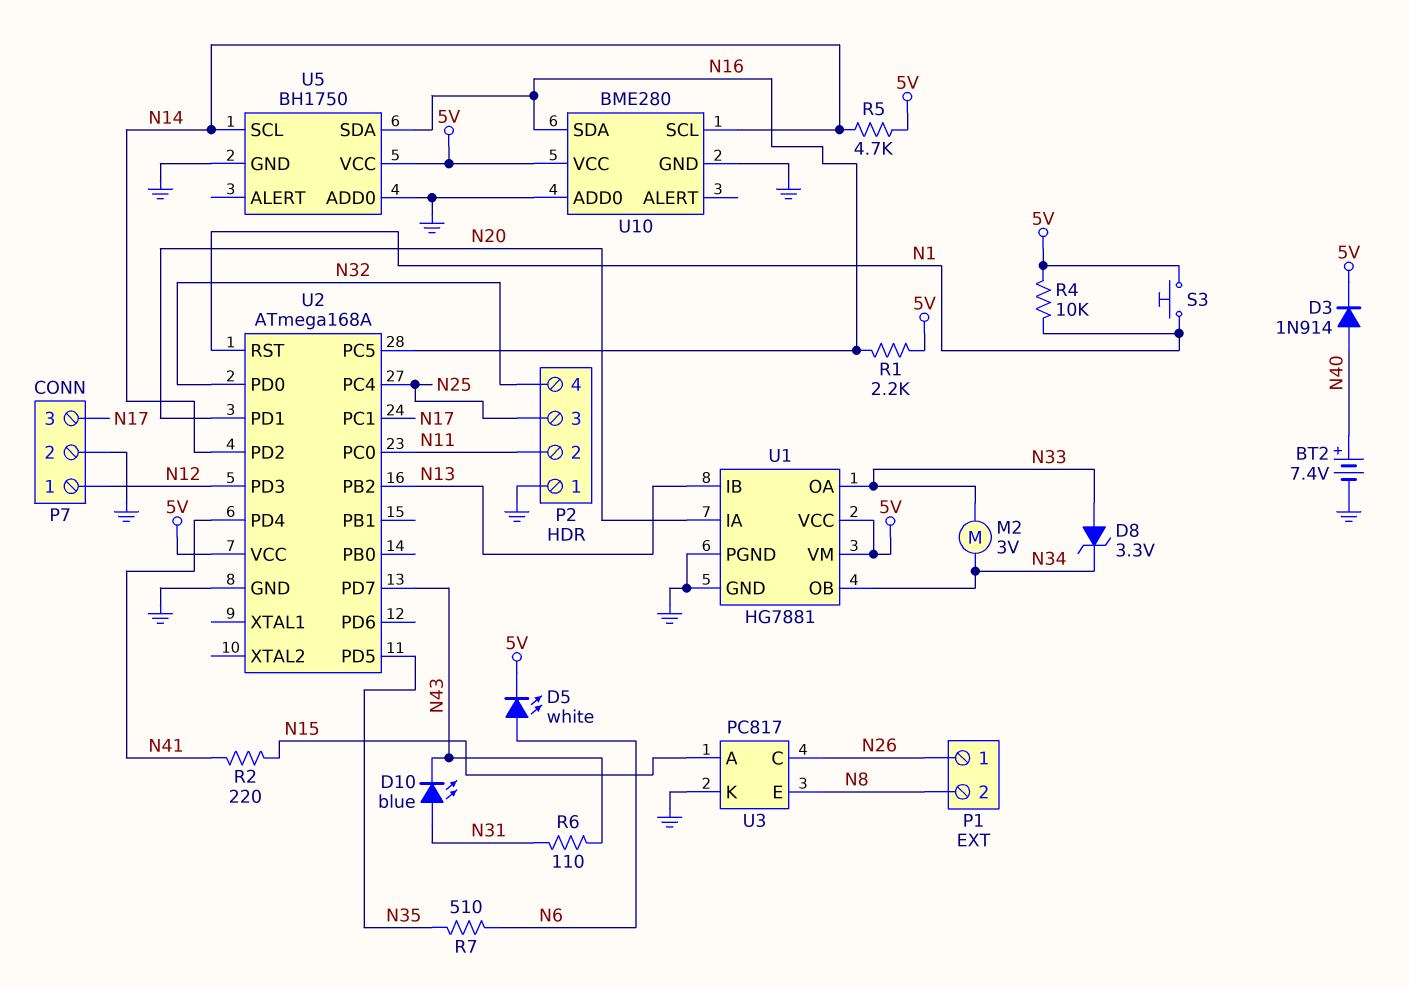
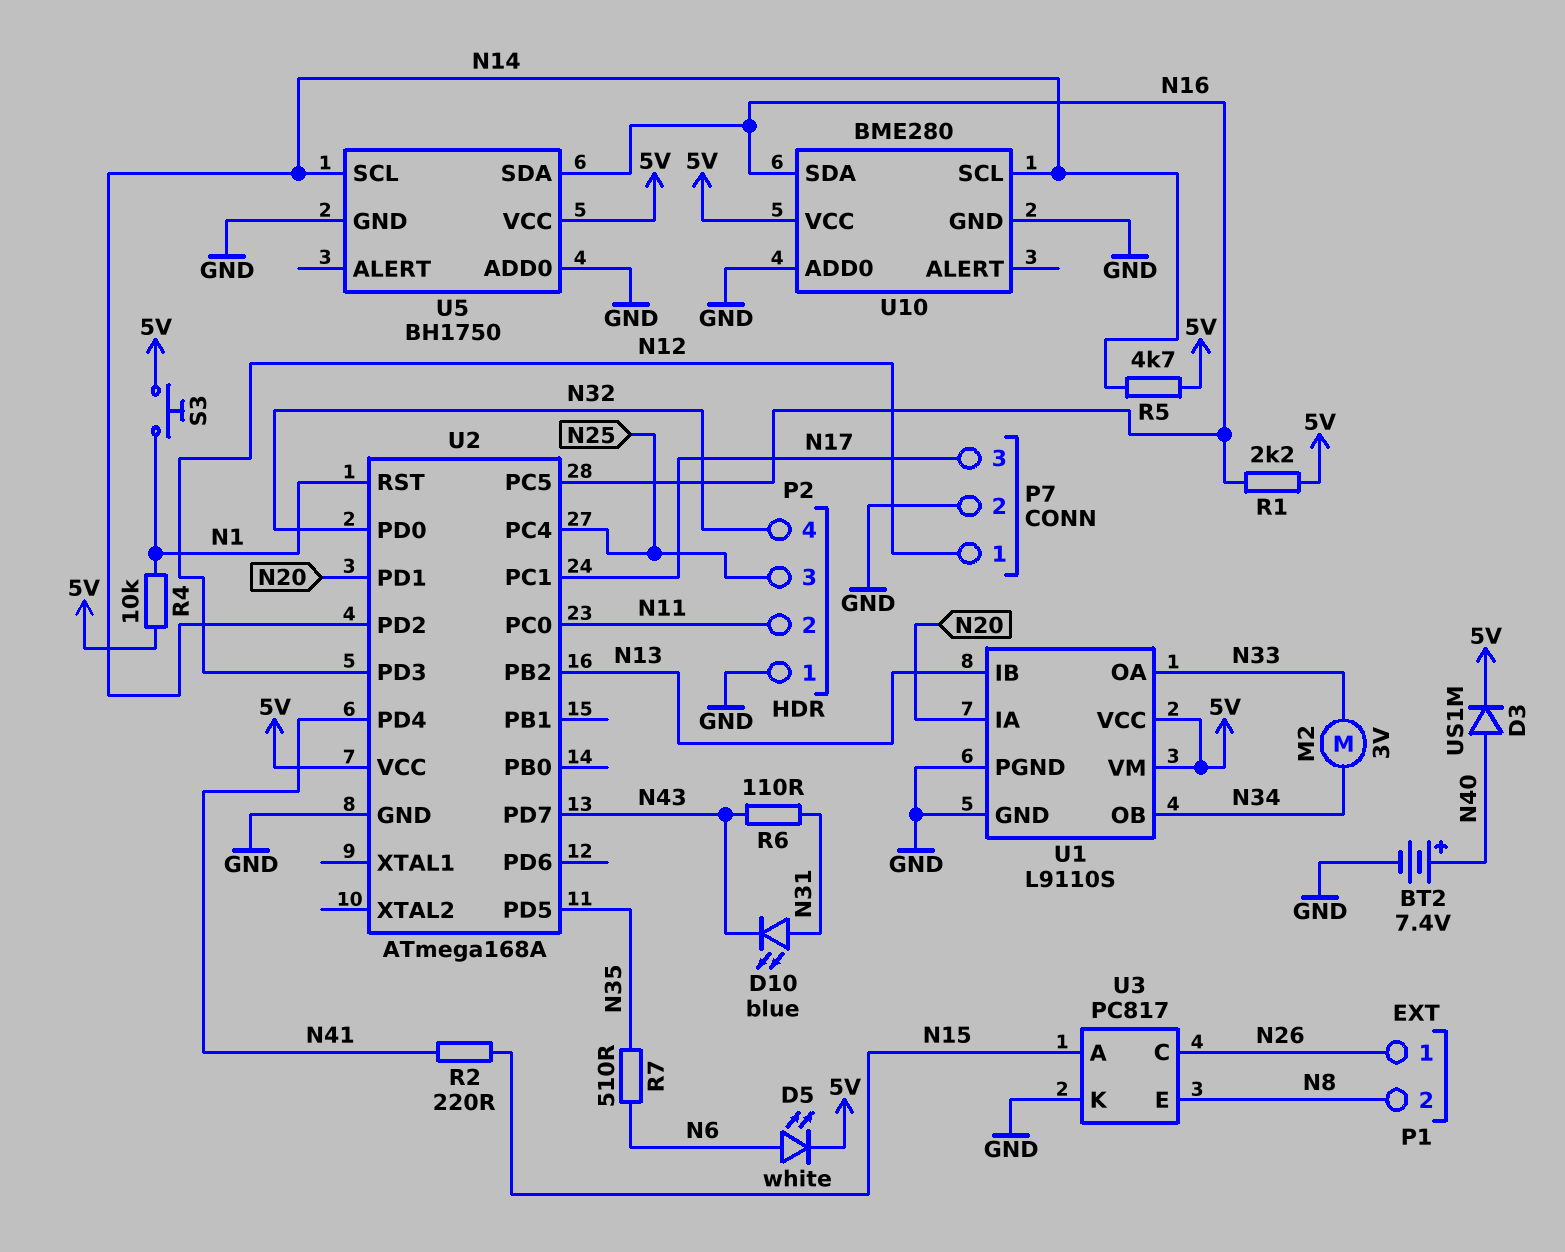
D3: diode 1N914 (A N40, K 5V) -> diode US1M (A N40, K 5V)
D8: zener 3.3V (A N33, K N34) -> none
U1: HG7881 -> L9110S

